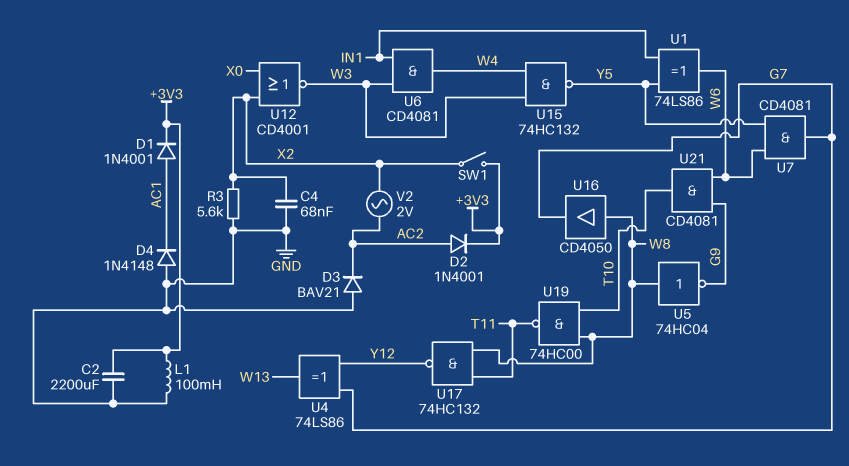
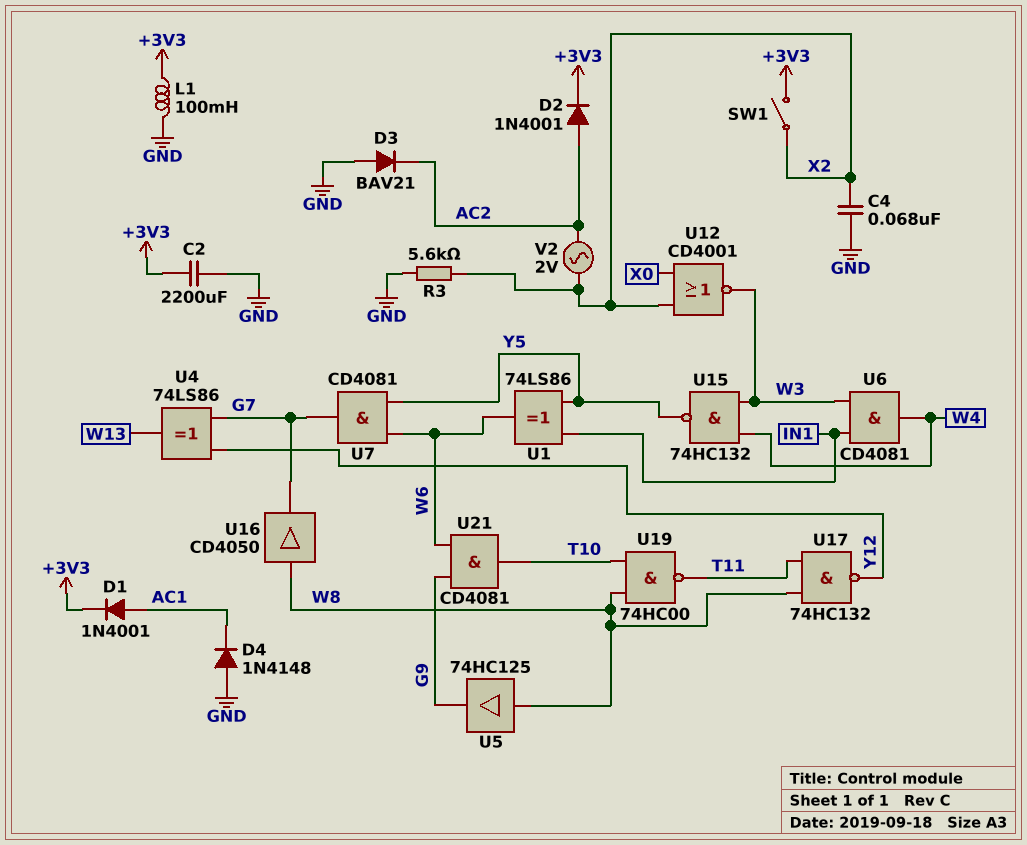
U5: NOT 74HC04 (in W8, out G9) -> buffer 74HC125 (in W8, out G9)

